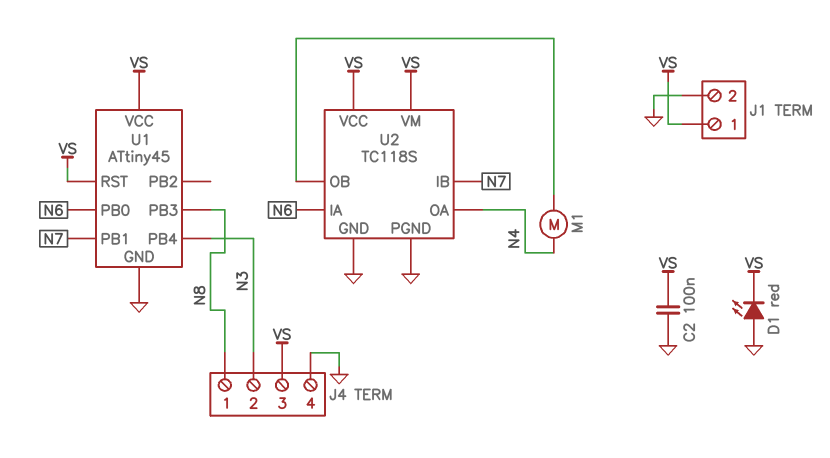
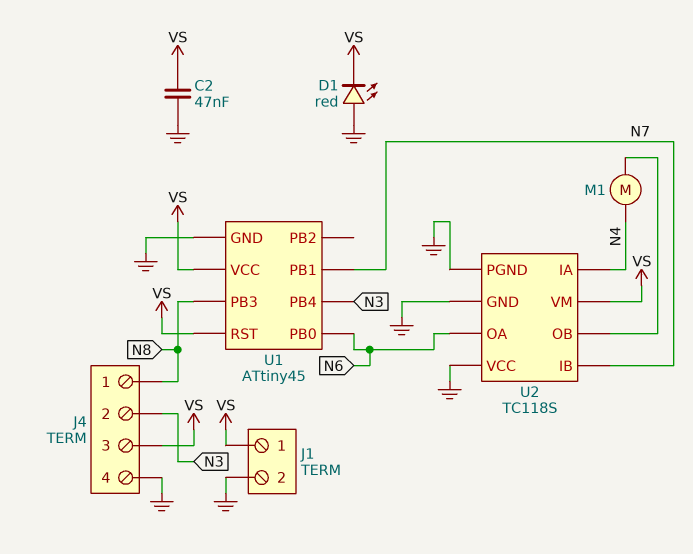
C2: 100nF (GND, VS) -> 47nF (GND, VS)
U2 pin IA: N6 -> N4
U2 pin OA: N4 -> N6
U2 pin VCC: VS -> GND

